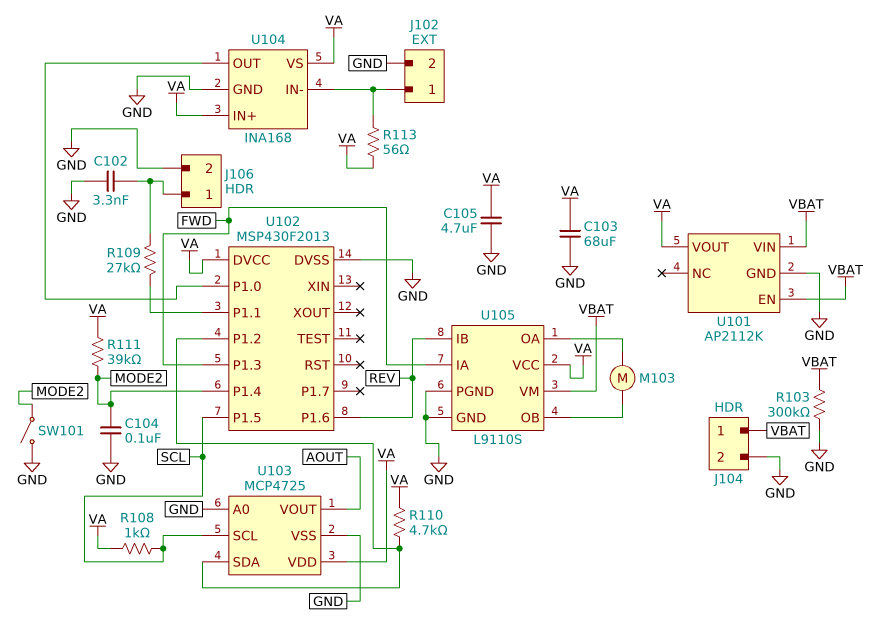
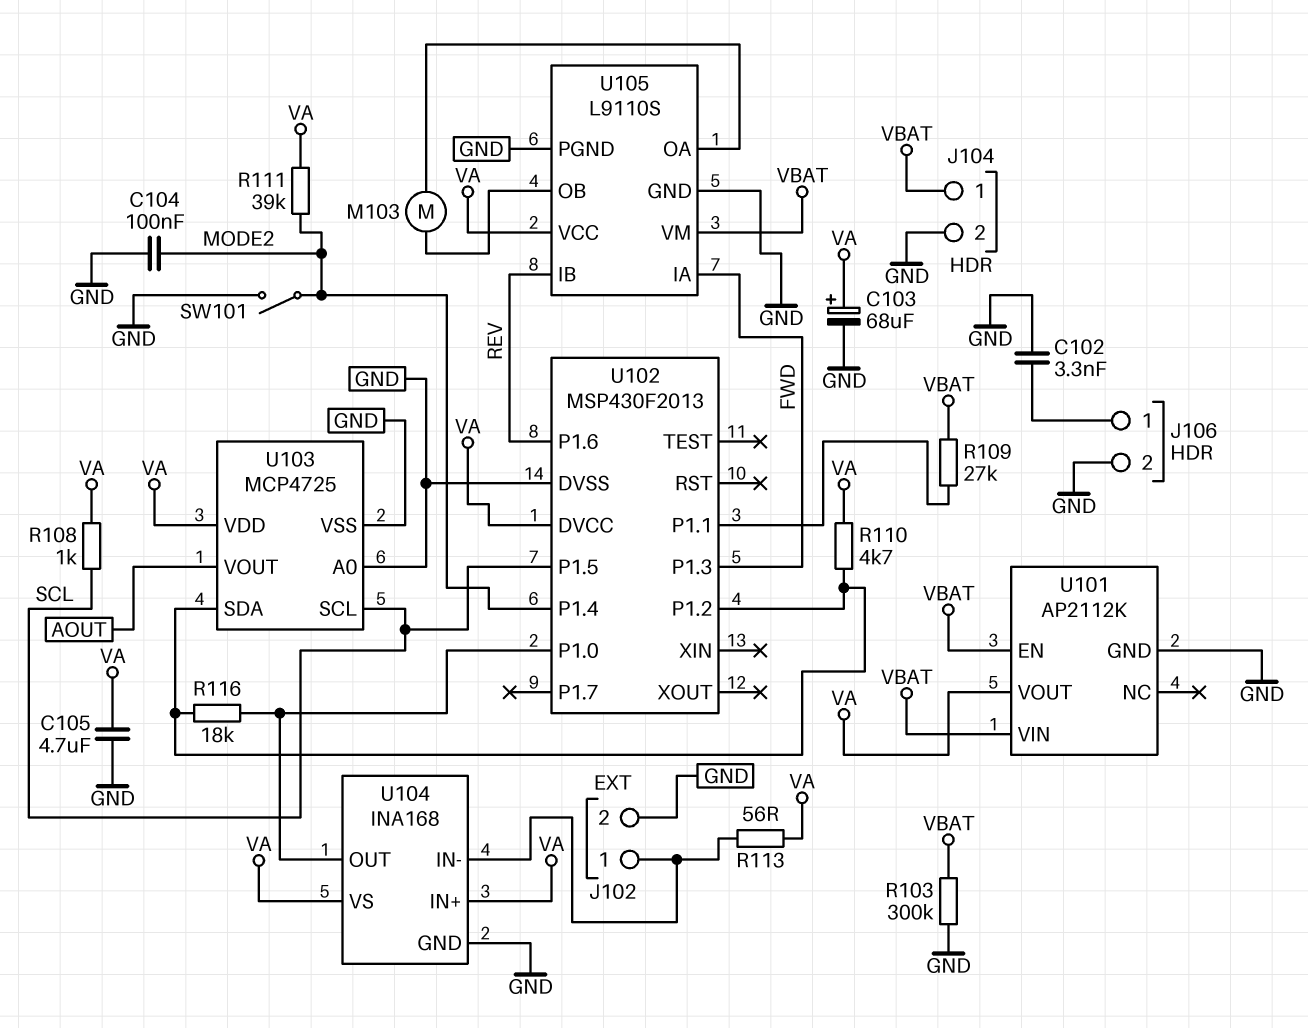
C103: 68uF (GND, VA) -> 68uF (plus VA, minus GND)
R109: 27k (J106/1, U102/P1.1) -> 27k (U102/P1.1, VBAT)
R116: none -> 18k (U102/P1.0, U102/P1.2)

